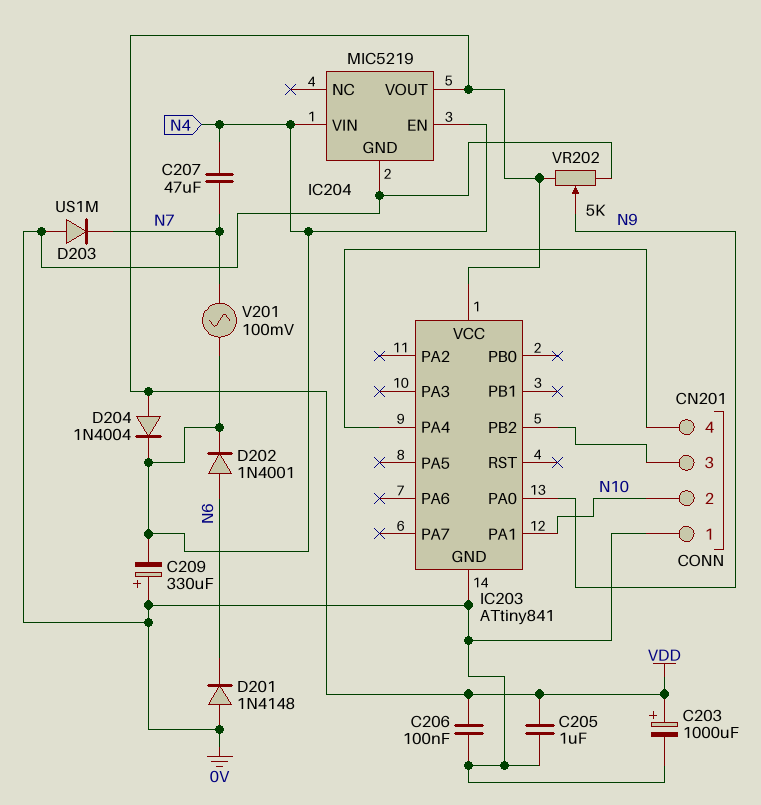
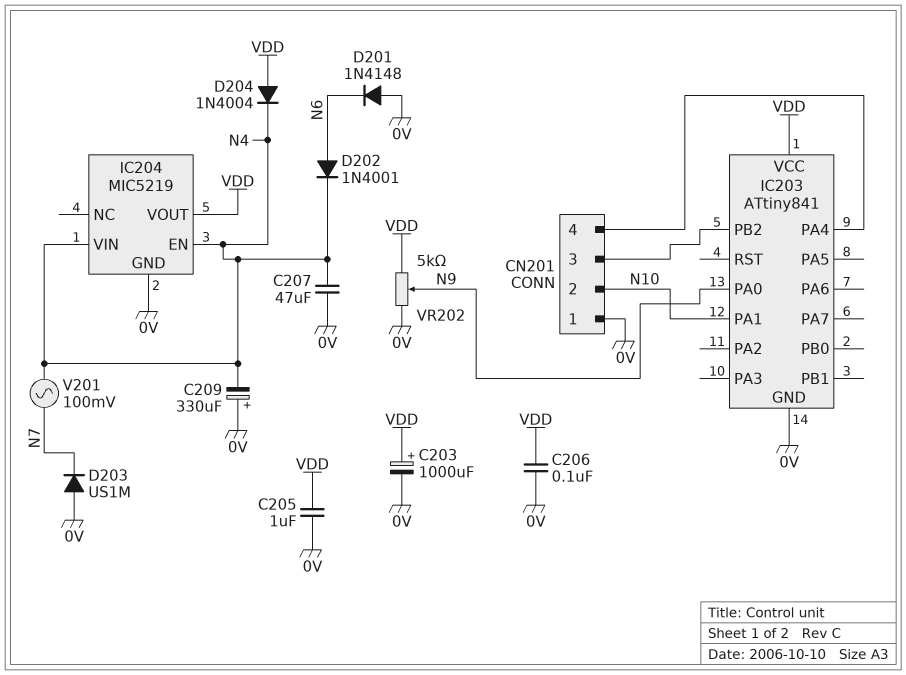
C207: 47uF (N4, N7) -> 47uF (0V, N4)

